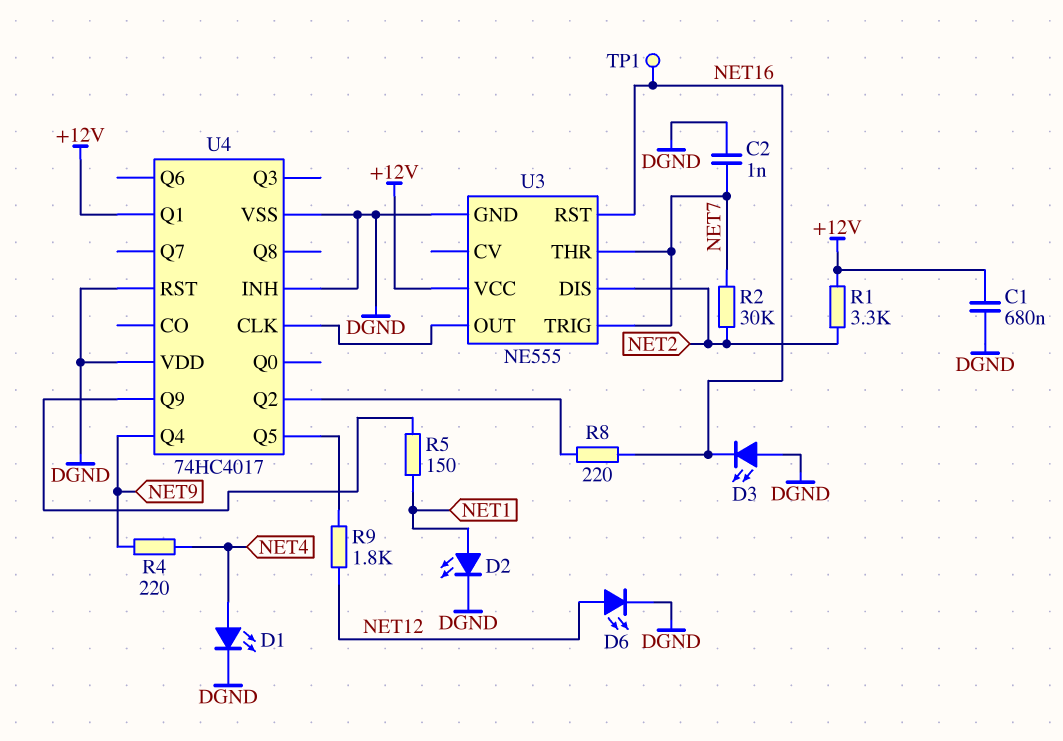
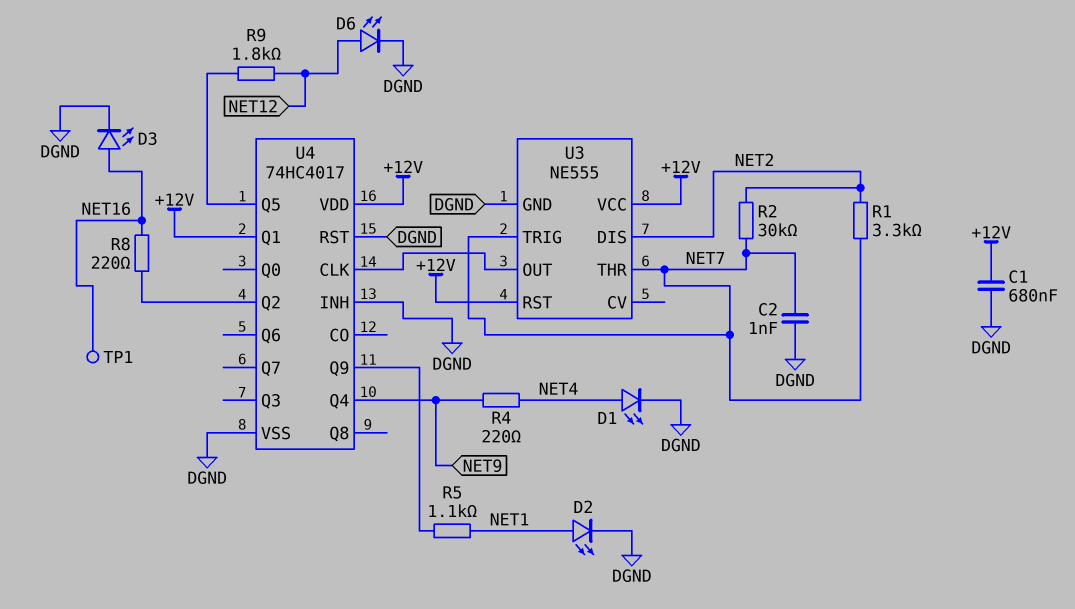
D3: LED (A DGND, K NET16) -> LED (A NET16, K DGND)
R1: 3.3k (+12V, NET2) -> 3.3k (NET2, NET7)
R5: 150 (NET1, U4/Q9) -> 1.1k (NET1, U4/Q9)
U3 pin RST: NET16 -> +12V
U4 pin VDD: DGND -> +12V

